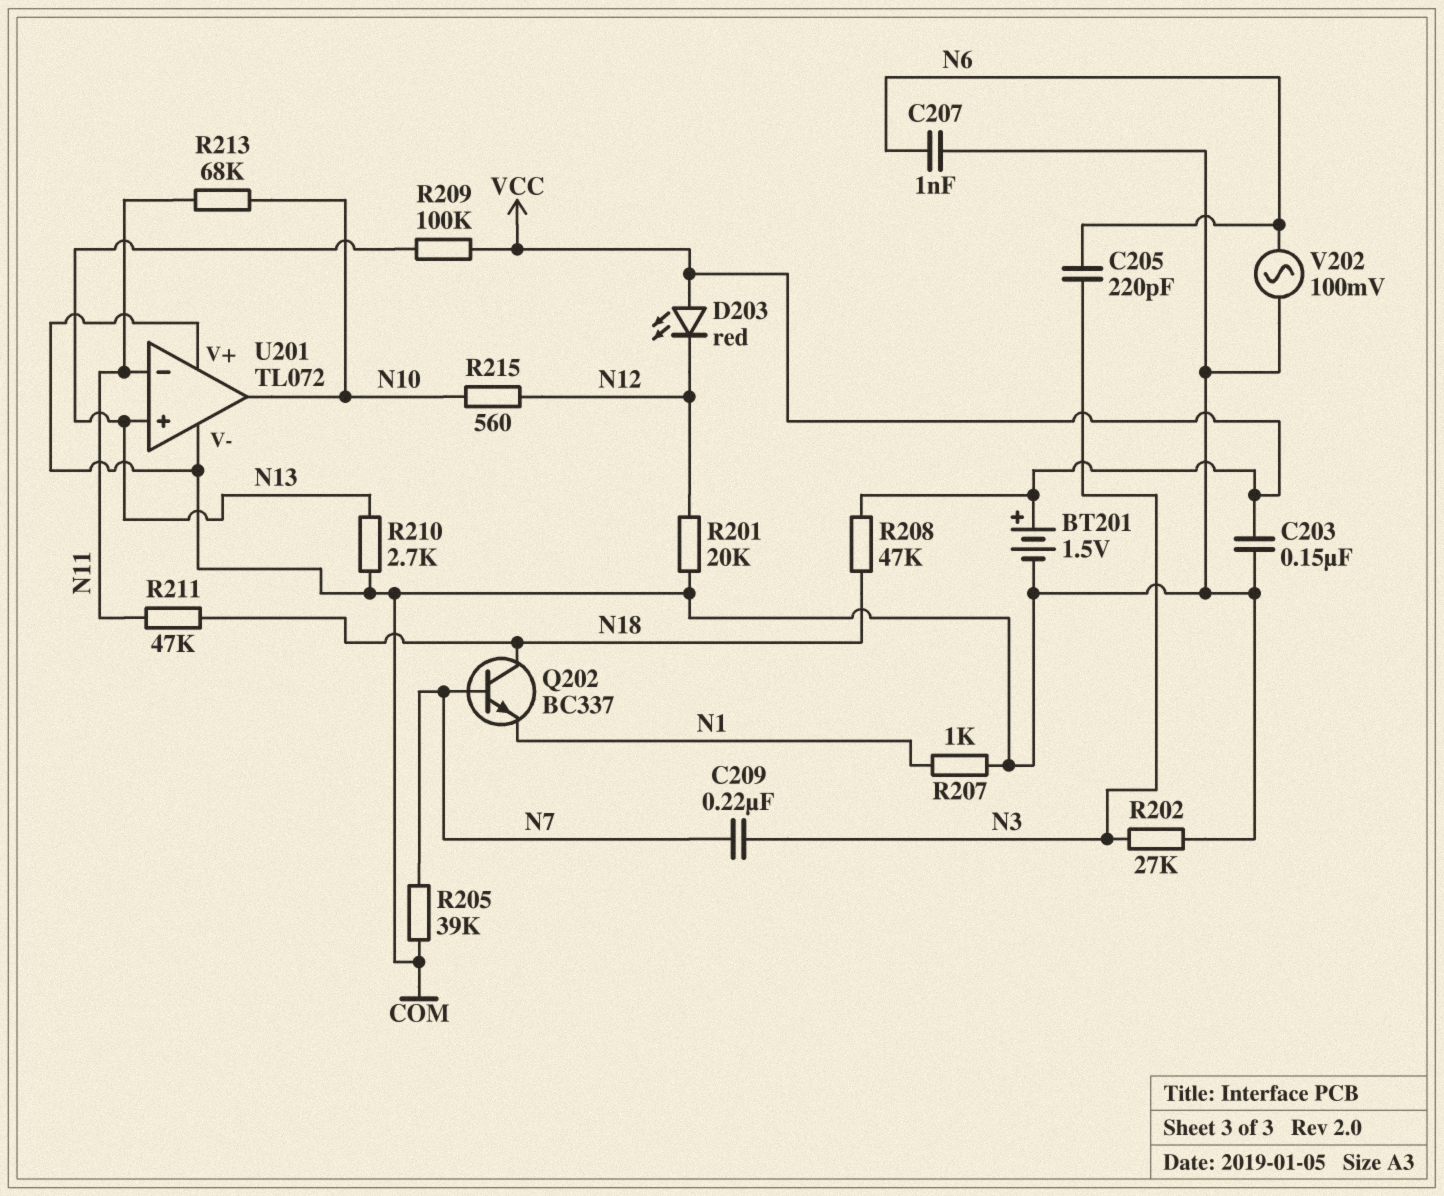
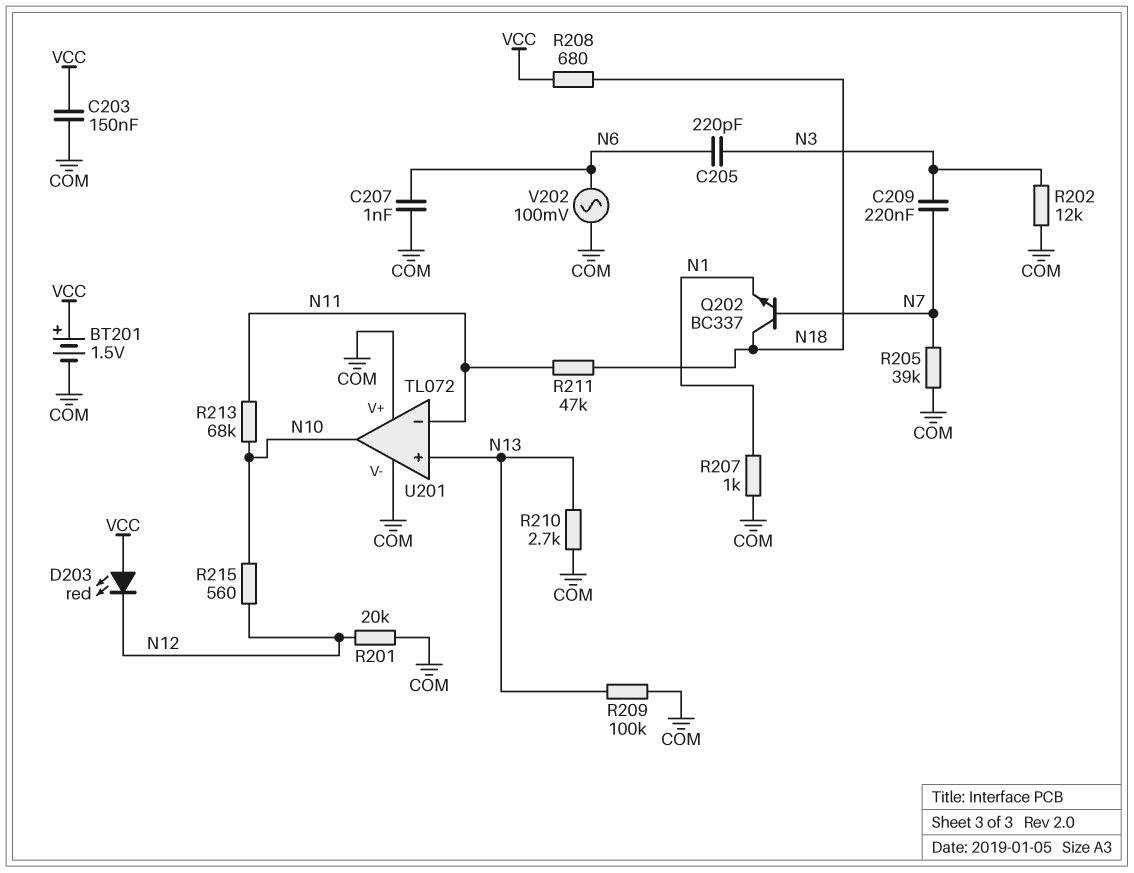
R202: 27k (COM, N3) -> 12k (COM, N3)
R208: 47k (N18, VCC) -> 680 (N18, VCC)
R209: 100k (N13, VCC) -> 100k (COM, N13)

